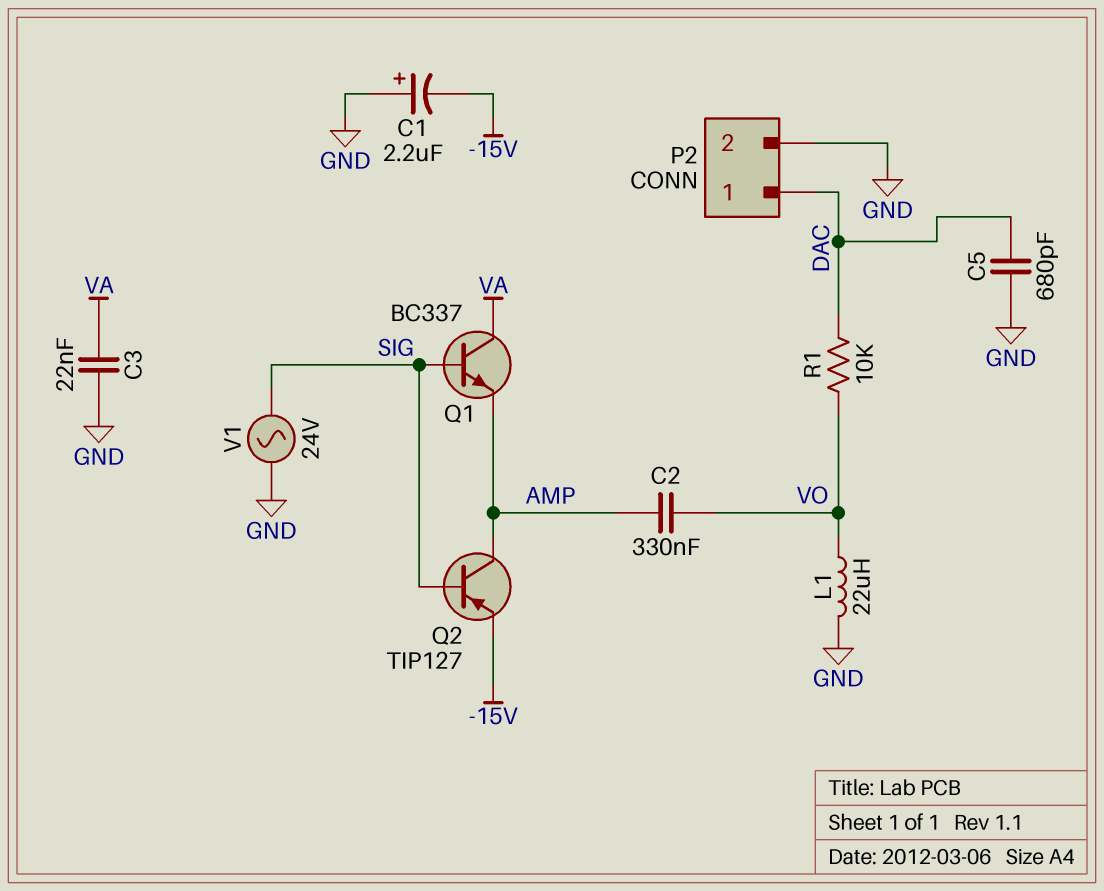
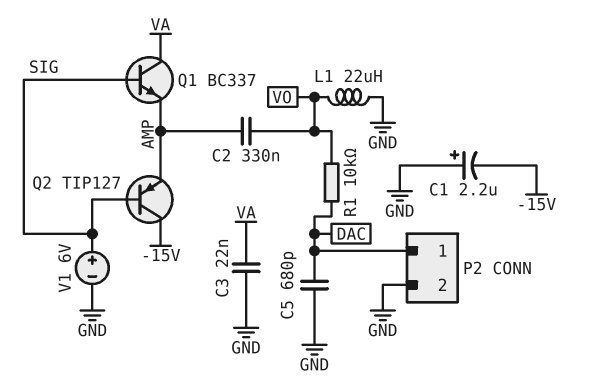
Q2: PNP TIP127 (B SIG, C AMP, E -15V) -> PNP TIP127 (B SIG, C -15V, E AMP)
V1: AC 24V (GND, SIG) -> 6V (plus SIG, minus GND)

